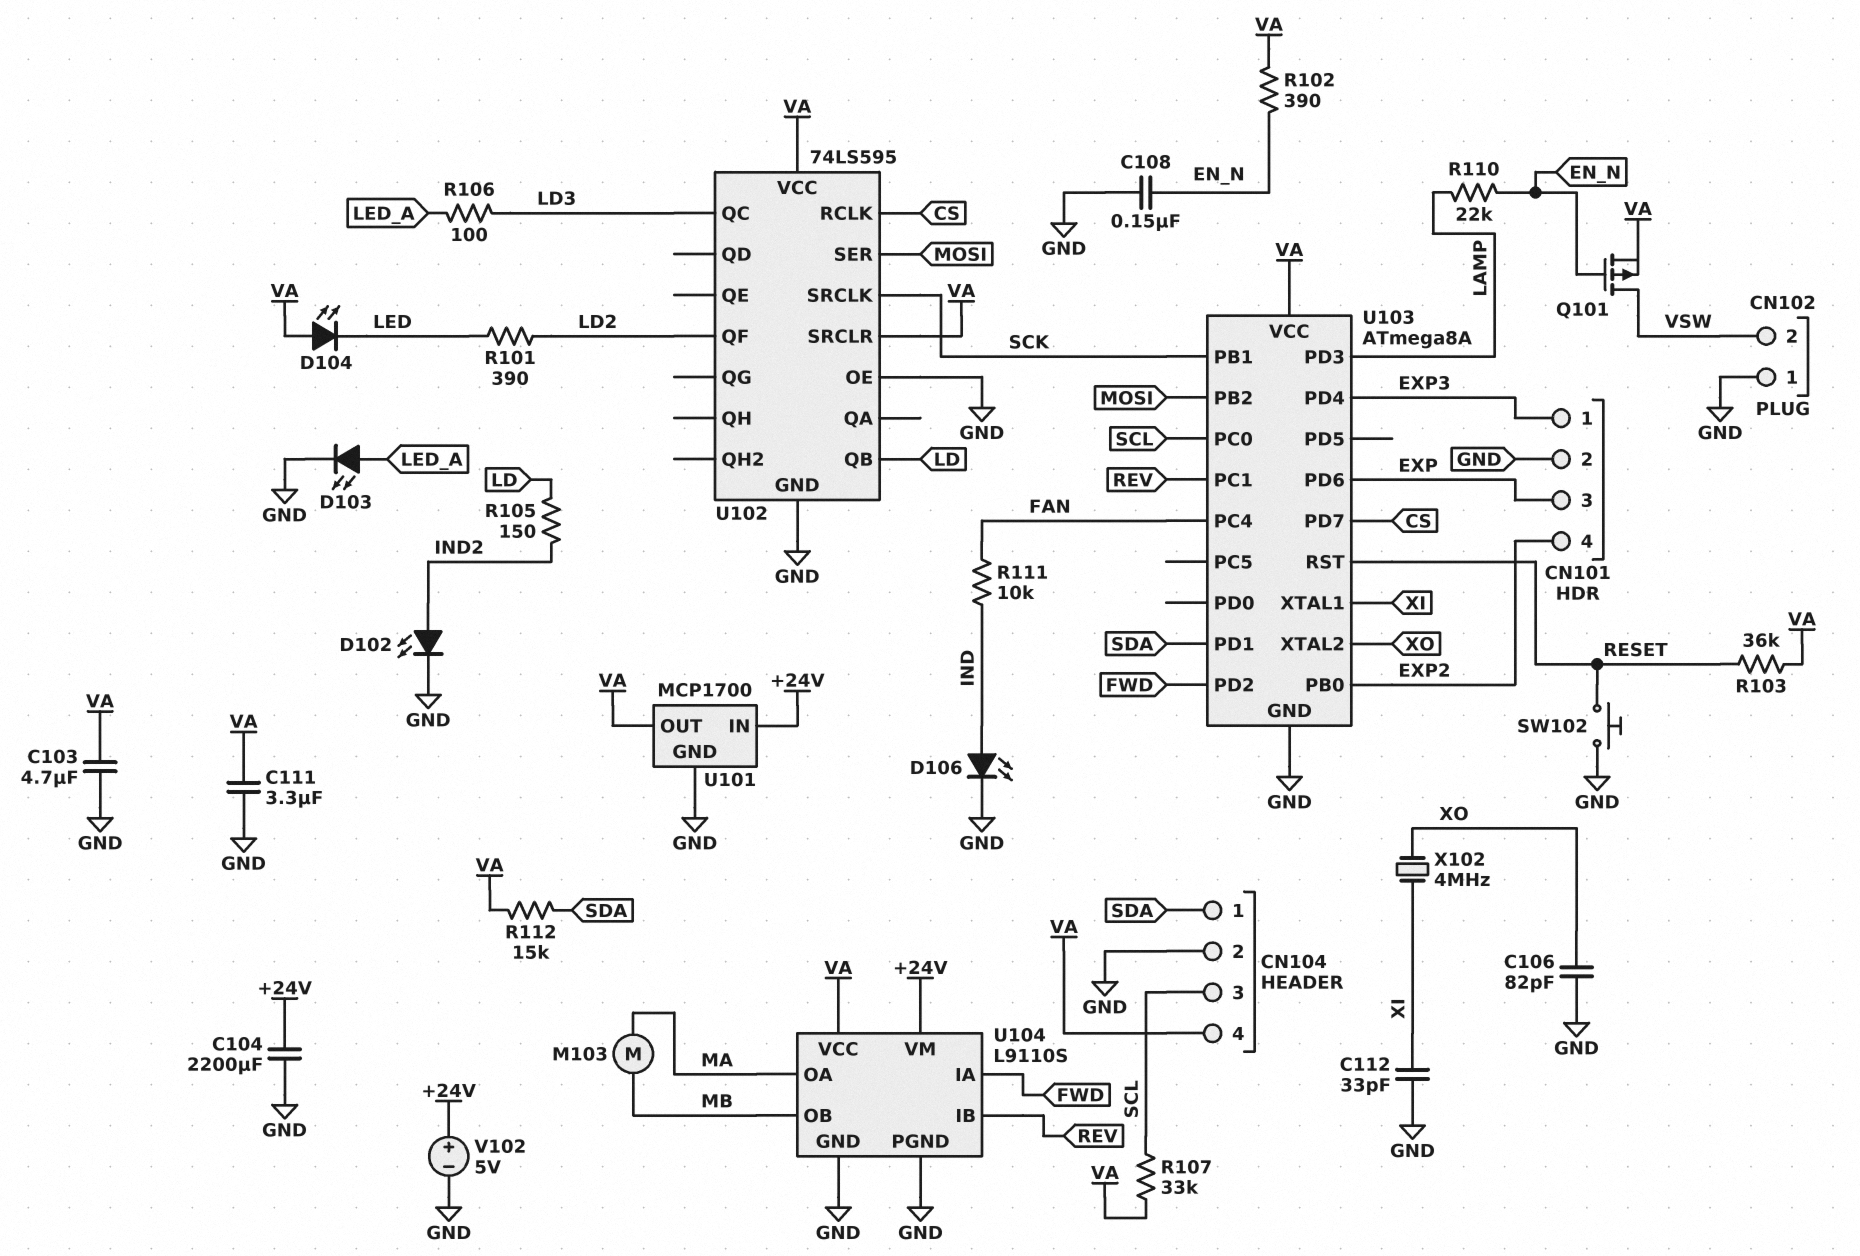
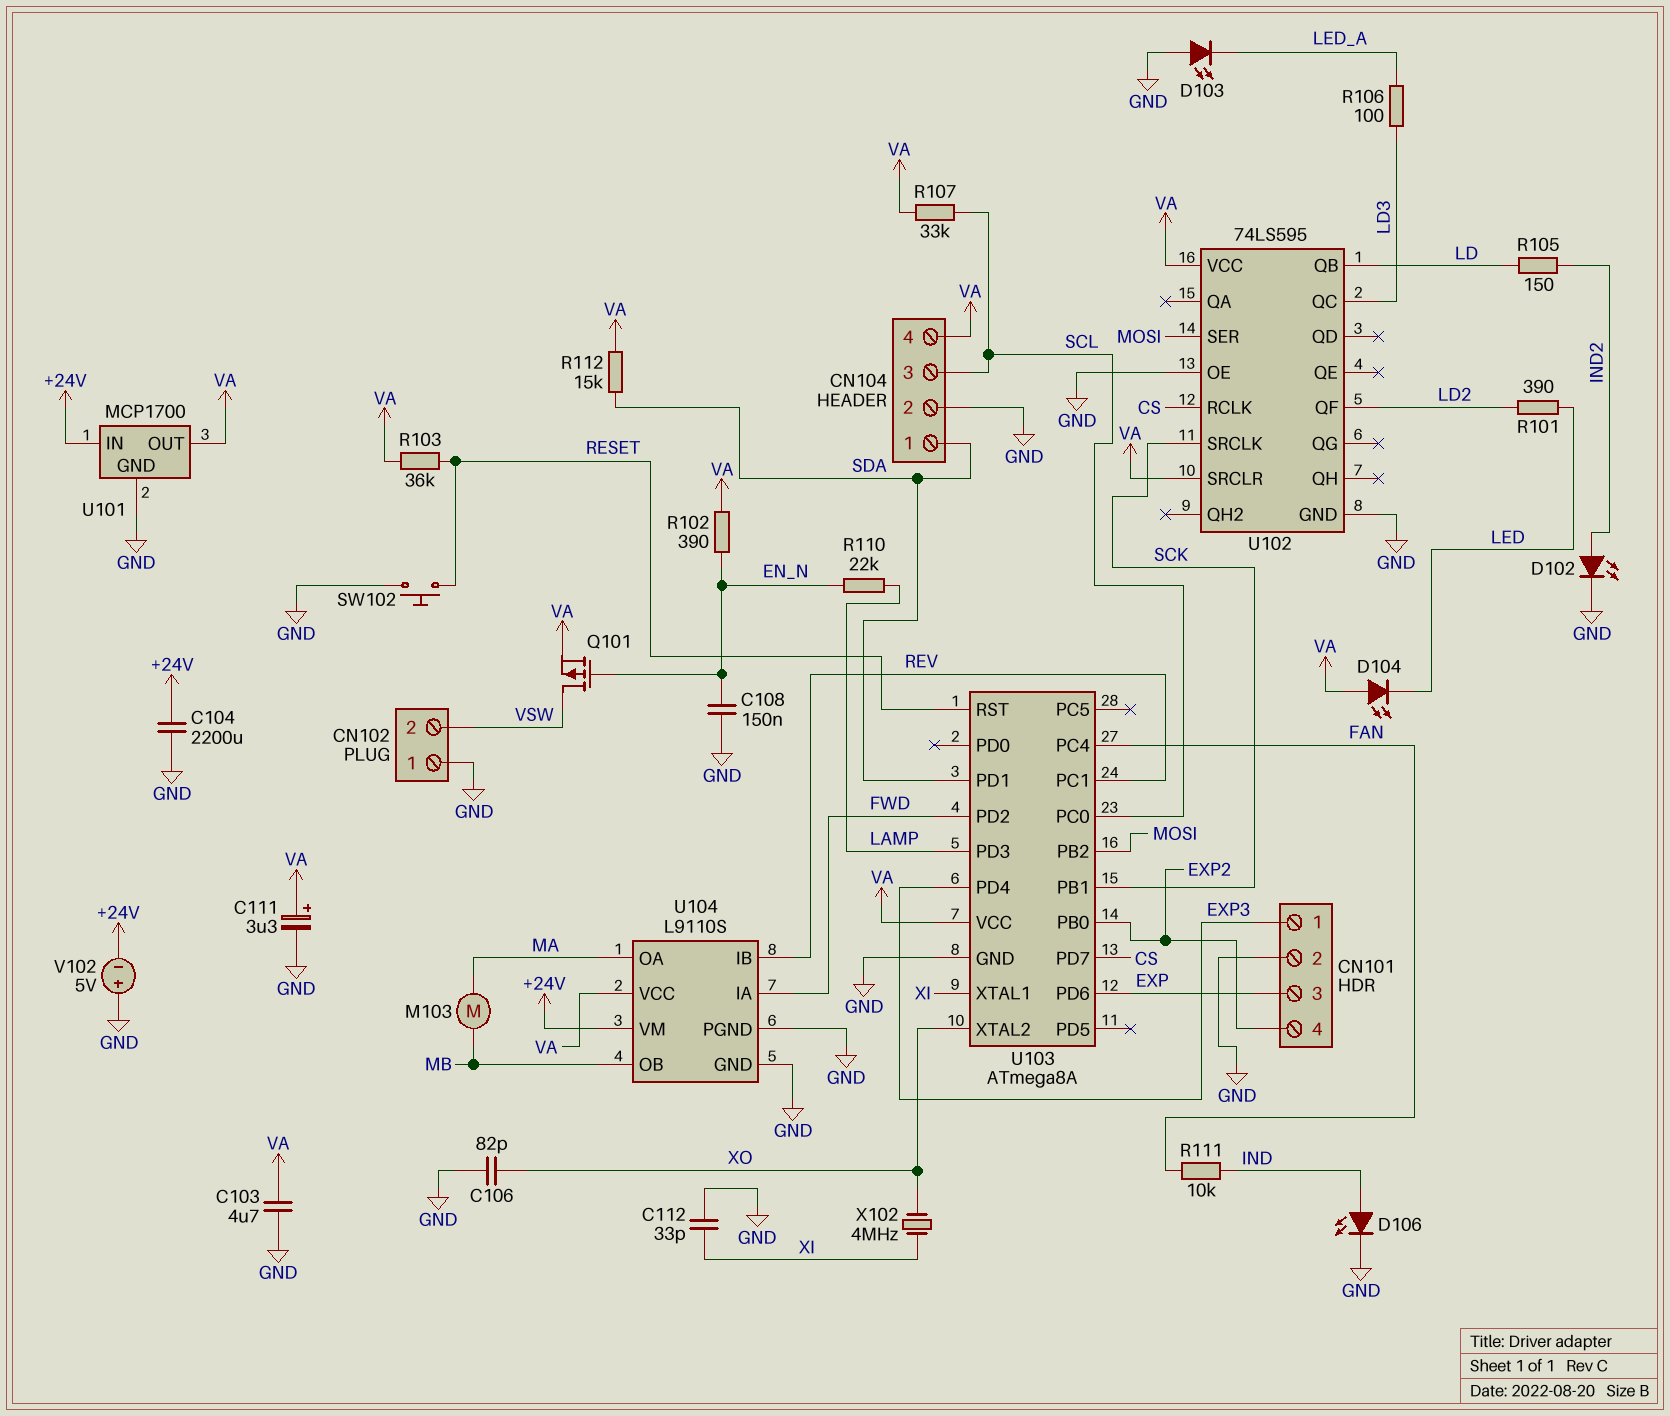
C111: 3.3uF (GND, VA) -> 3.3uF (plus VA, minus GND)
D103: LED (A LED_A, K GND) -> LED (A GND, K LED_A)
V102: 5V (plus +24V, minus GND) -> 5V (plus GND, minus +24V)

